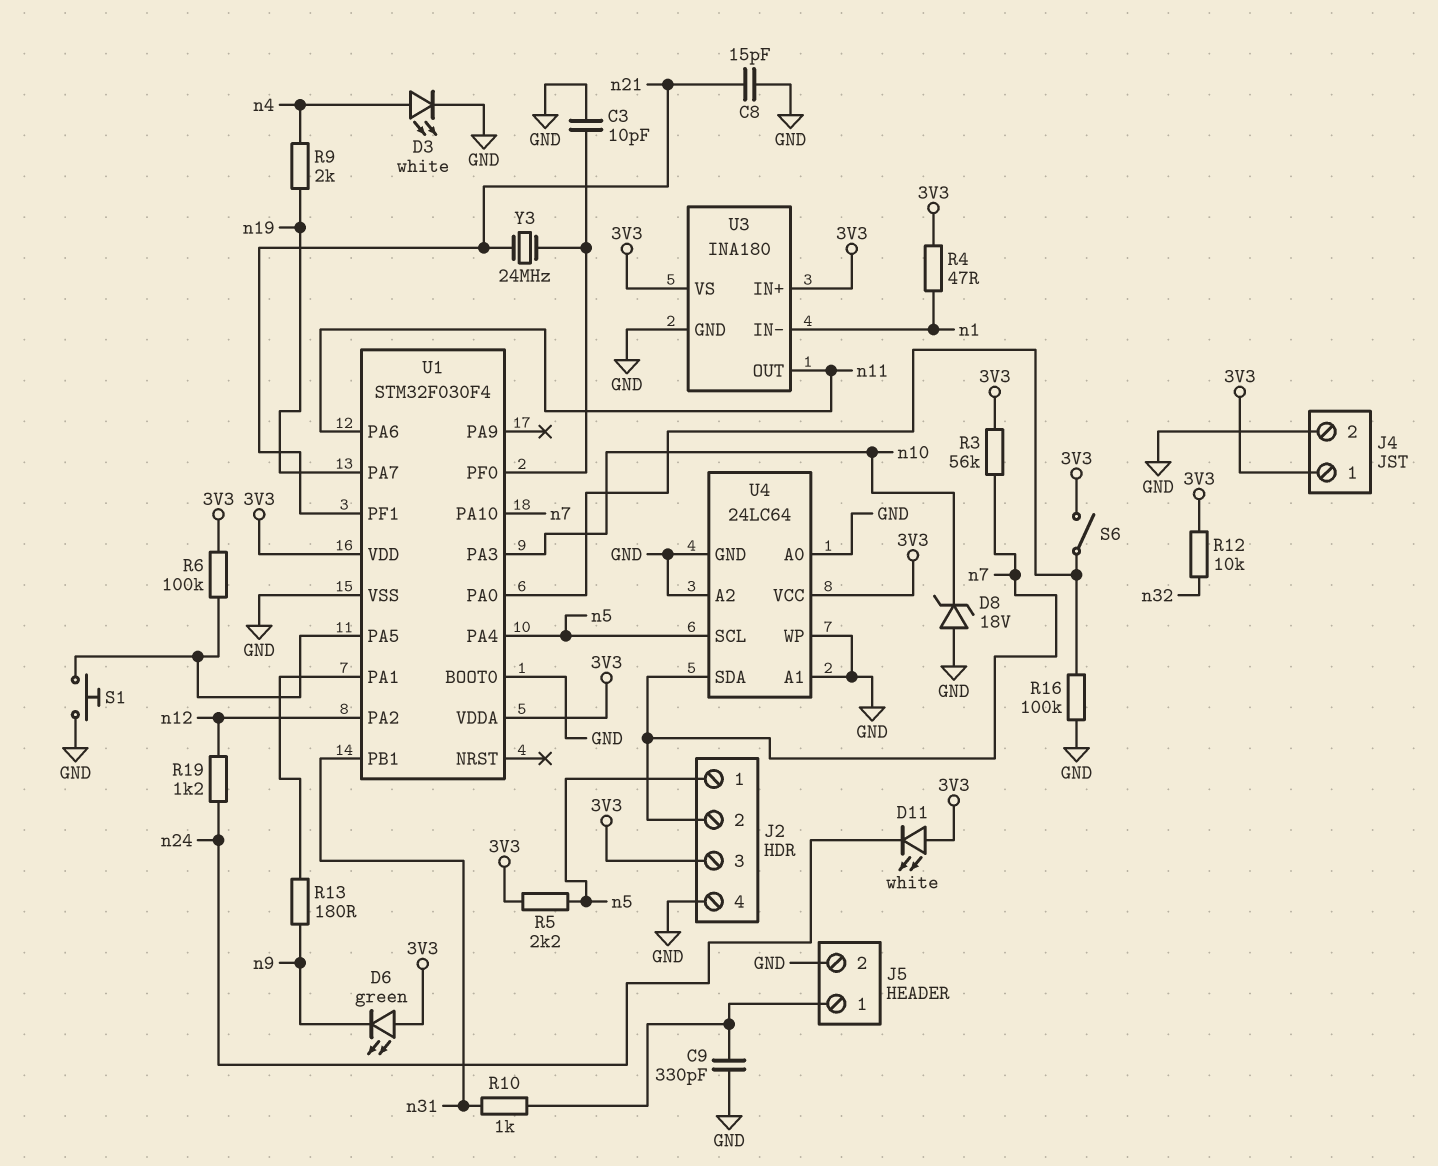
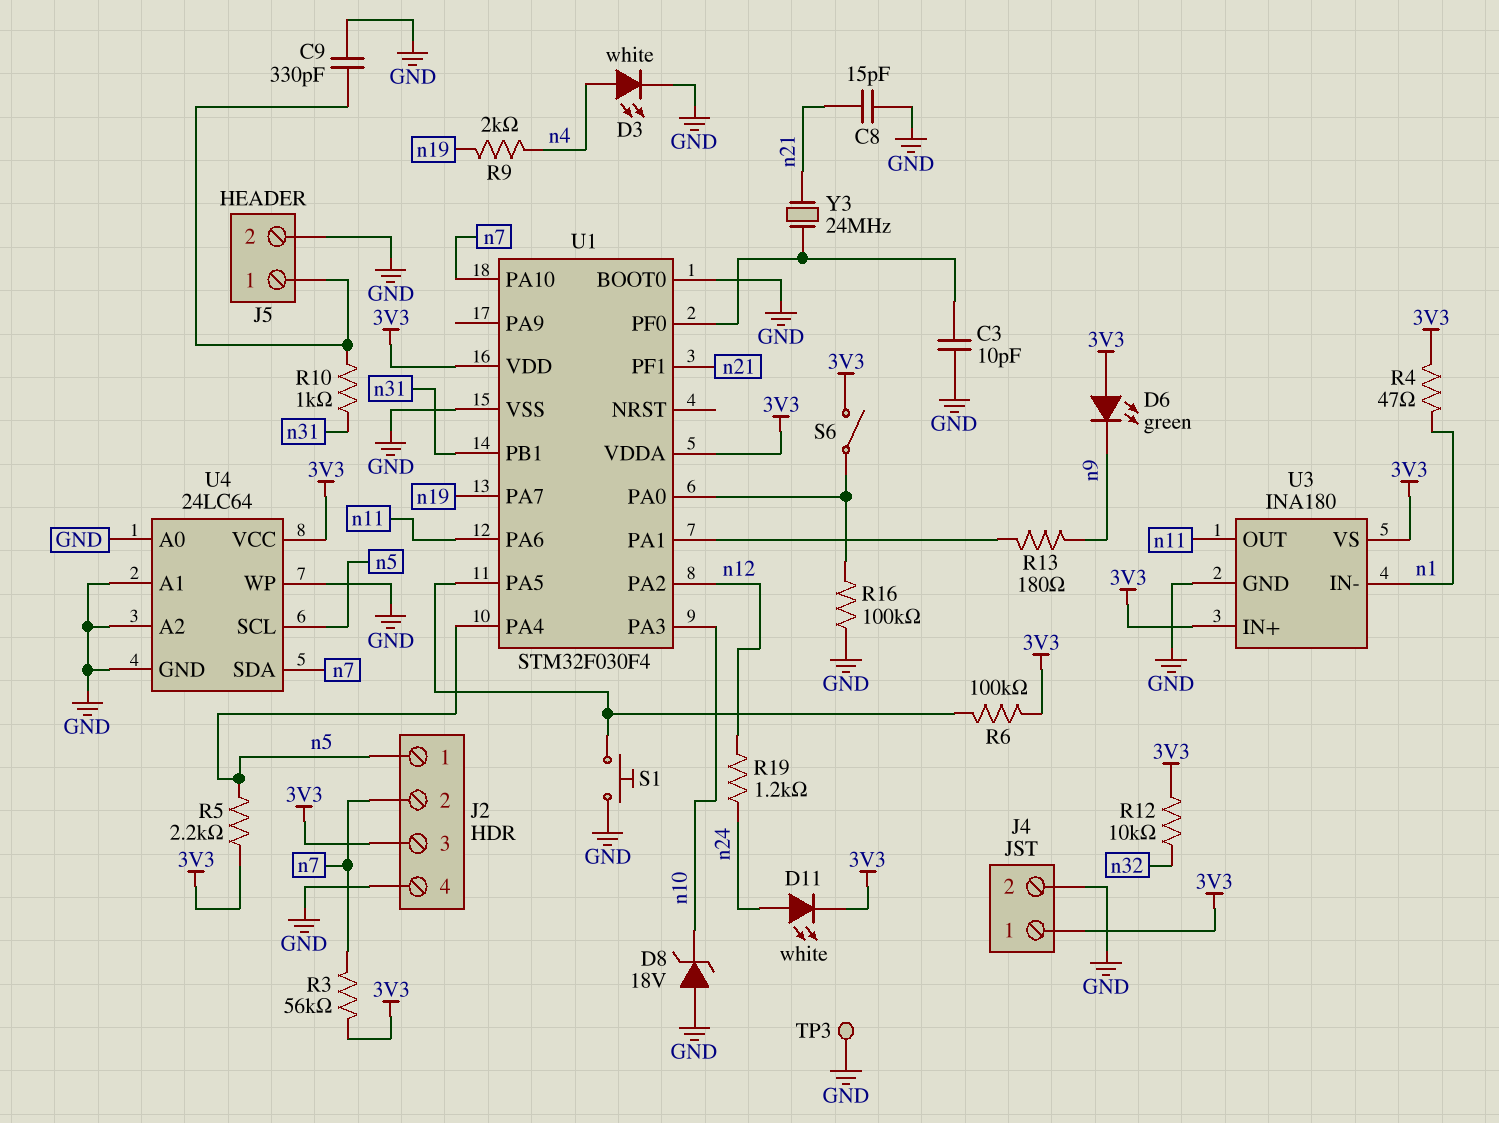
D11: LED white (A 3V3, K n24) -> LED white (A n24, K 3V3)
TP3: none -> test point (GND)

